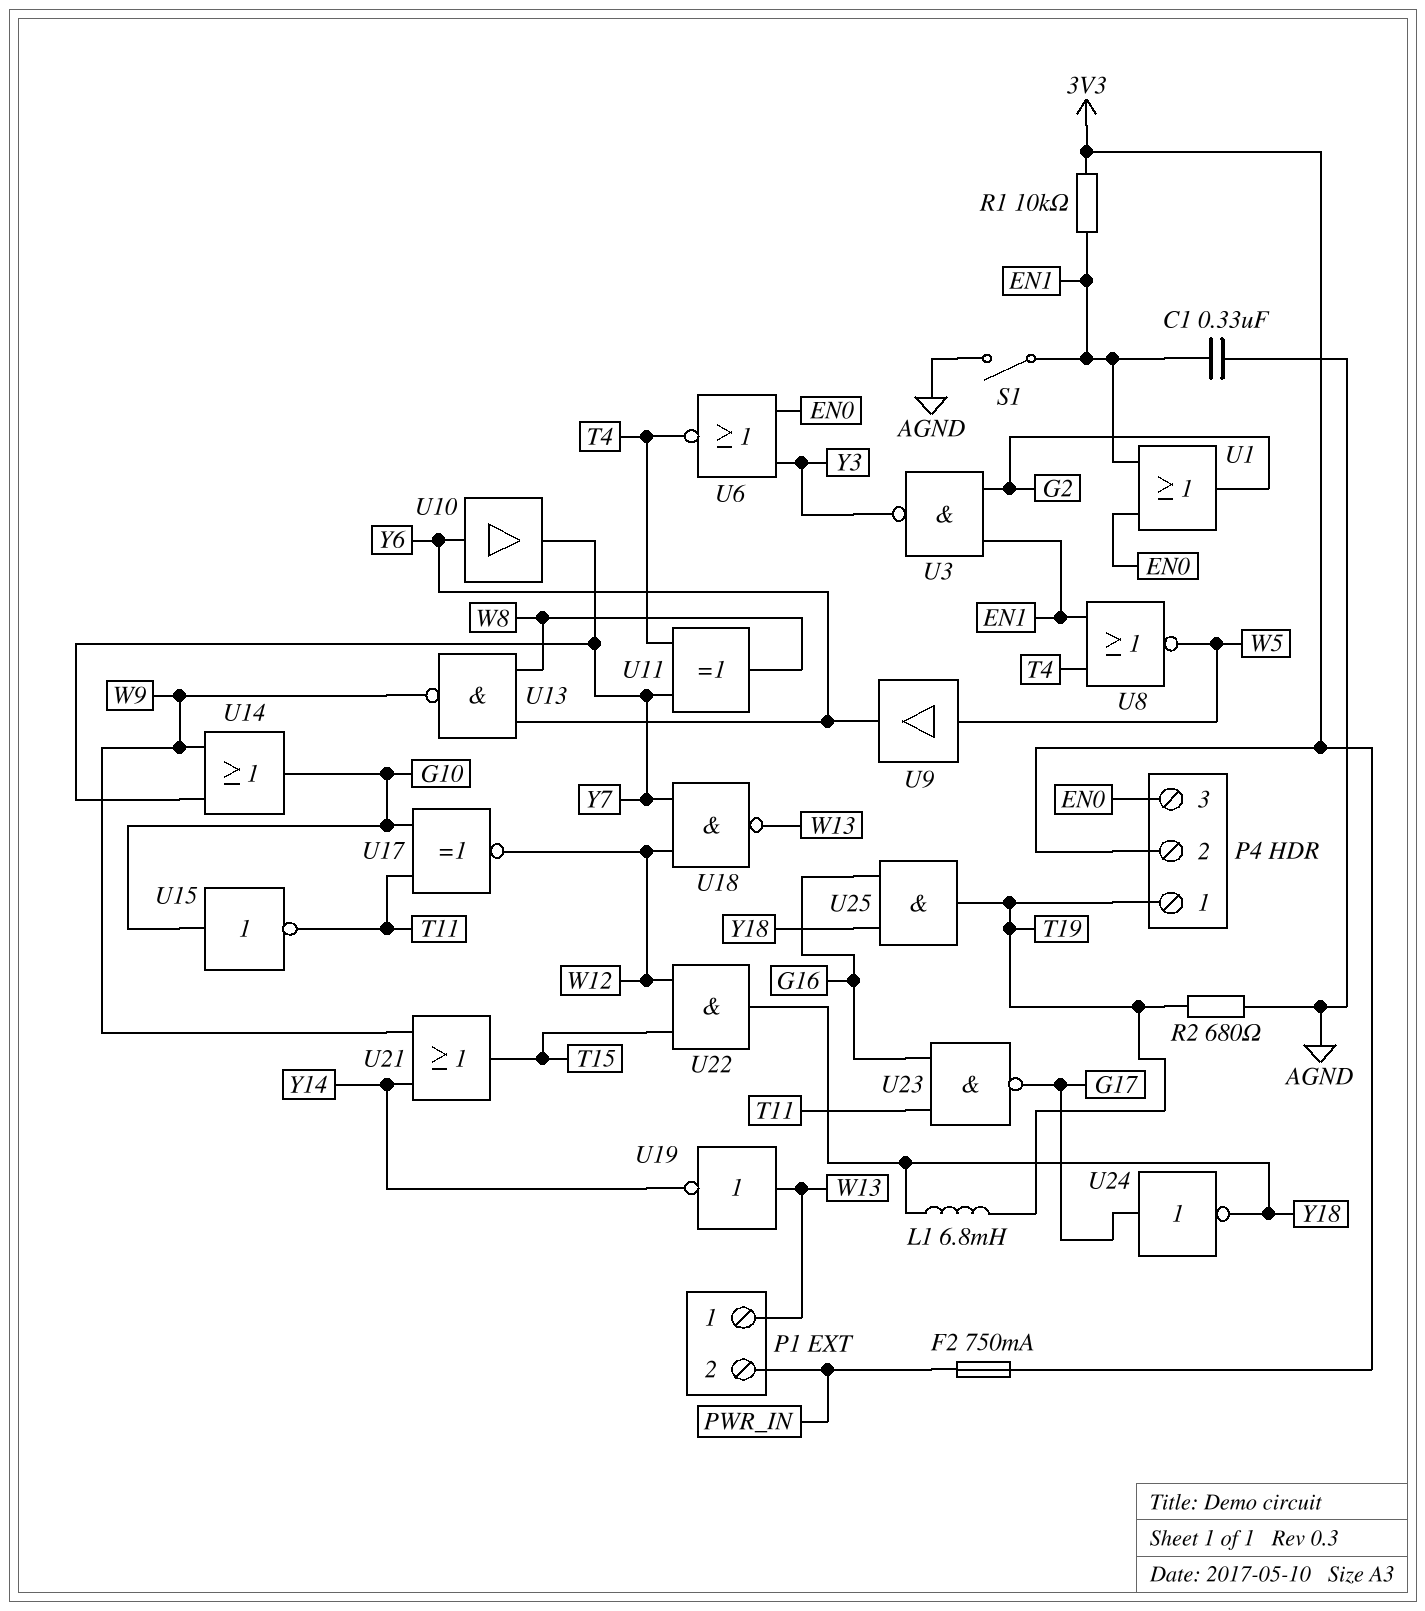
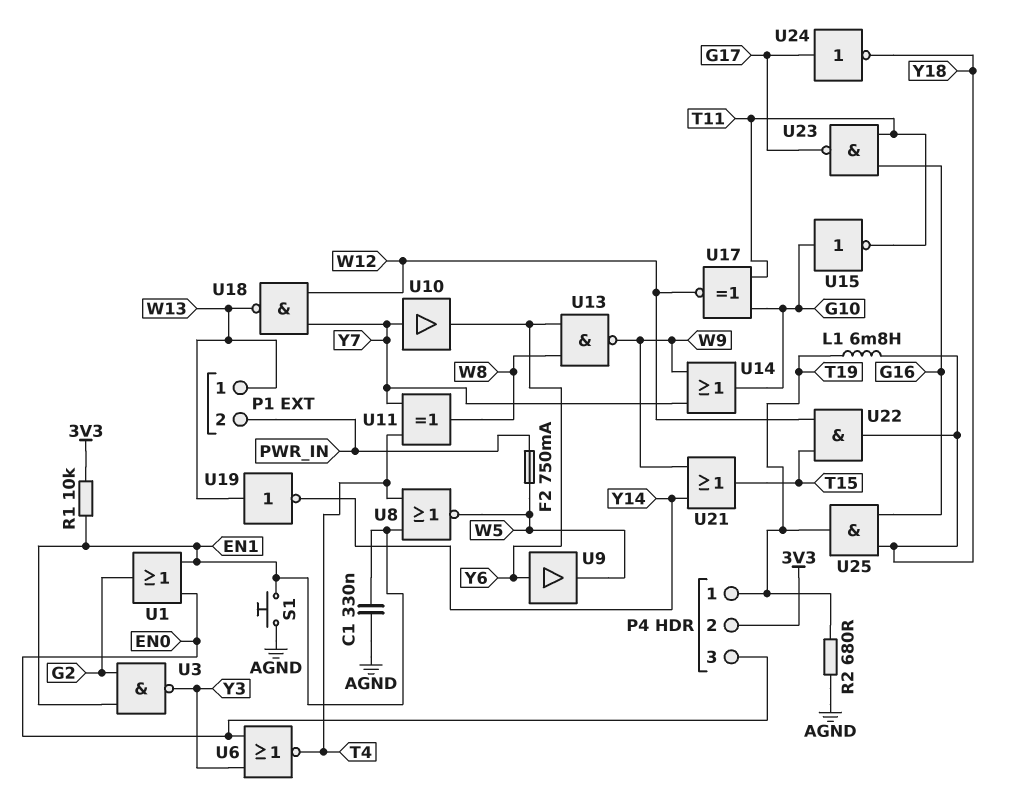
F2: 750mA (3V3, PWR_IN) -> 750mA (PWR_IN, W5)
S1: switch (AGND, EN1) -> button (AGND, EN1)
U9: buffer (in W5, out Y6) -> buffer (in Y6, out W5)
U10: buffer (in Y6, out Y7) -> buffer (in Y7, out Y6)

